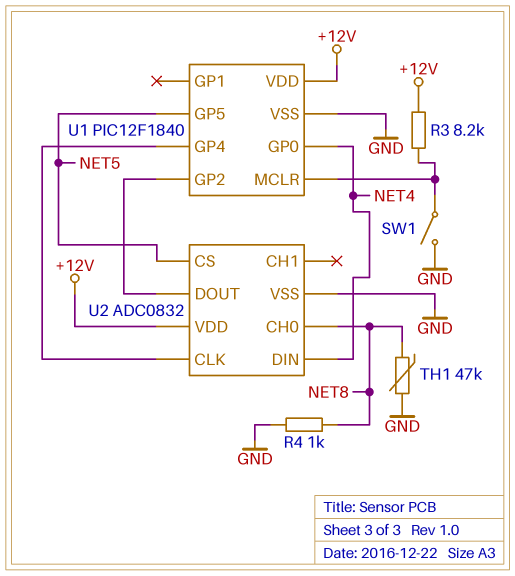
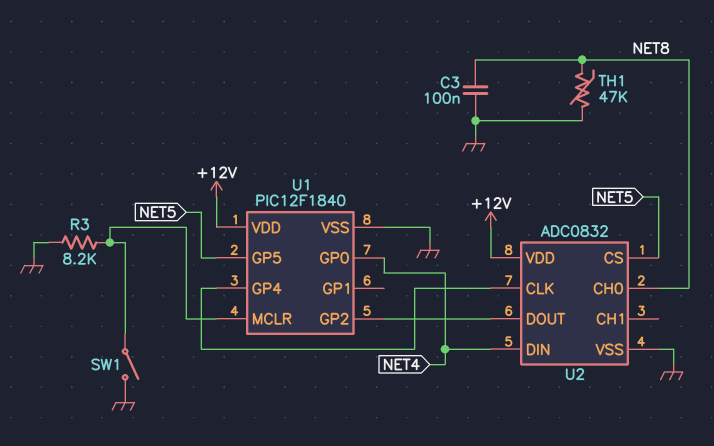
C3: none -> 100nF (GND, NET8)
R3: 8.2k (+12V, U1/MCLR) -> 8.2k (GND, U1/MCLR)
R4: 1k (GND, NET8) -> none

